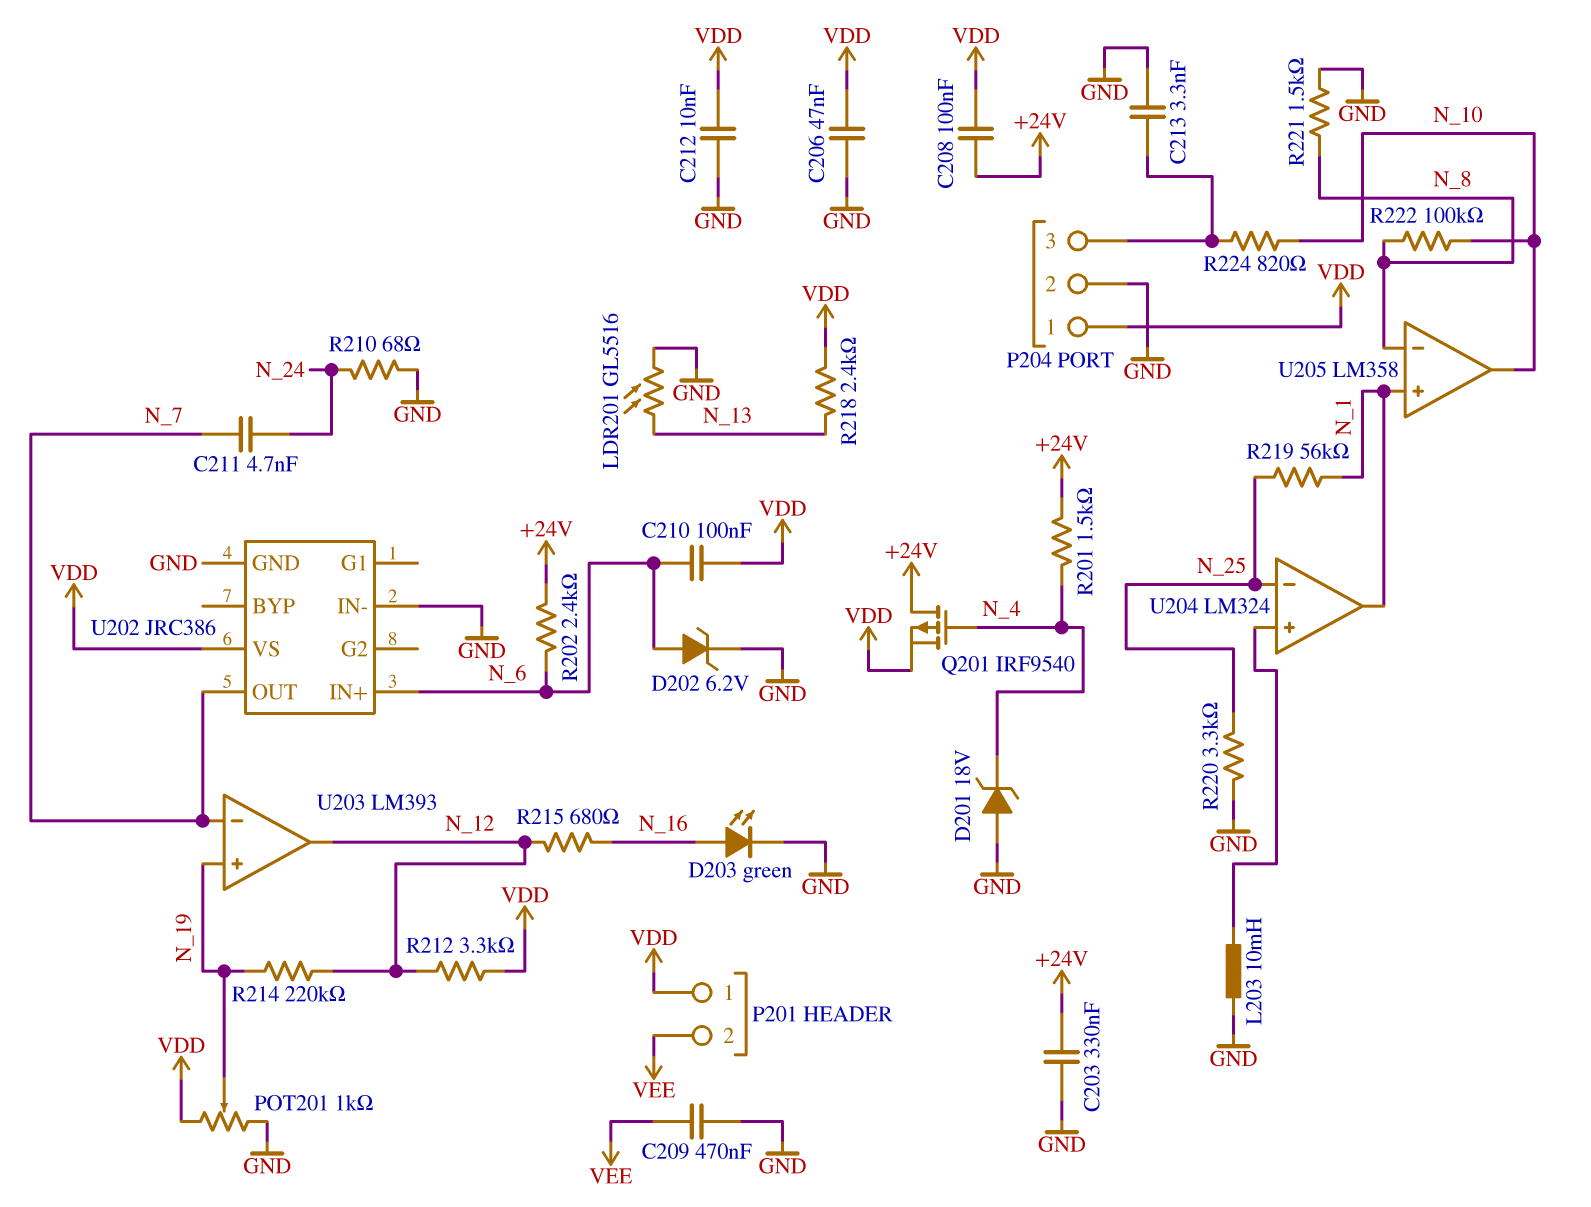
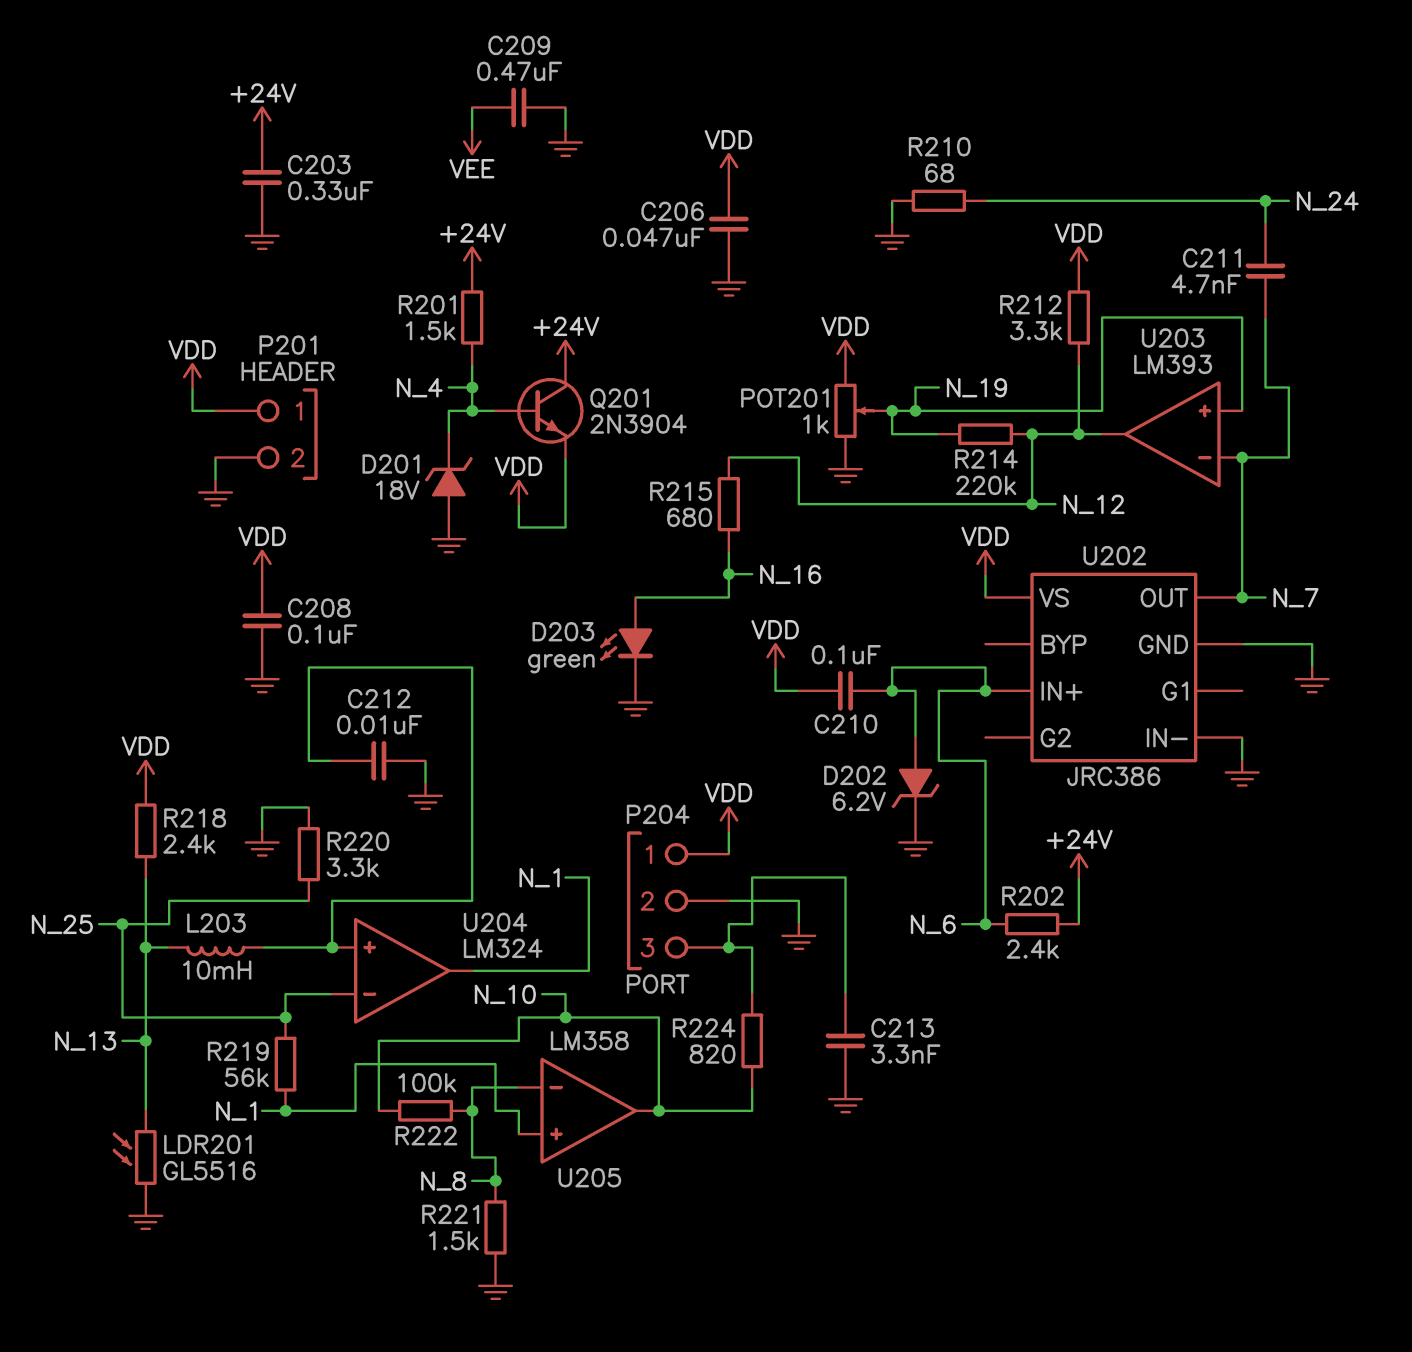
C208: 100nF (+24V, VDD) -> 100nF (GND, VDD)
C212: 10nF (GND, VDD) -> 10nF (GND, U204/in+)
L203: 10mH (GND, U204/in+) -> 10mH (N_13, U204/in+)
P201 pin 2: VEE -> GND
Q201: PMOS IRF9540 (G N_4, D +24V, S VDD) -> NPN 2N3904 (B N_4, C +24V, E VDD)

